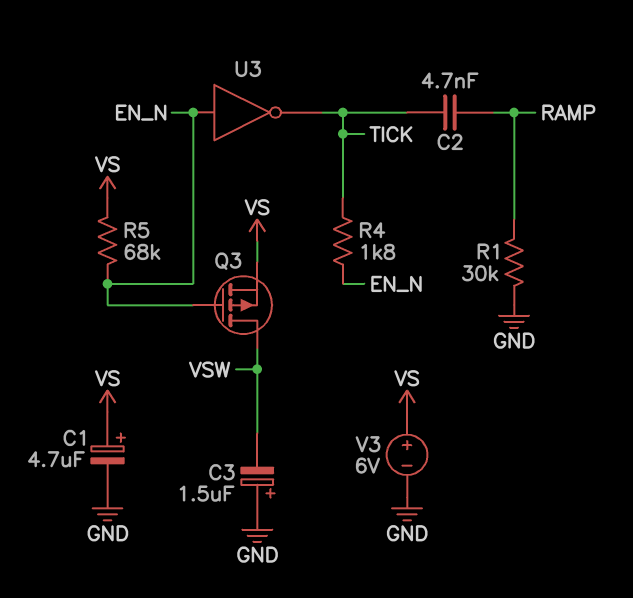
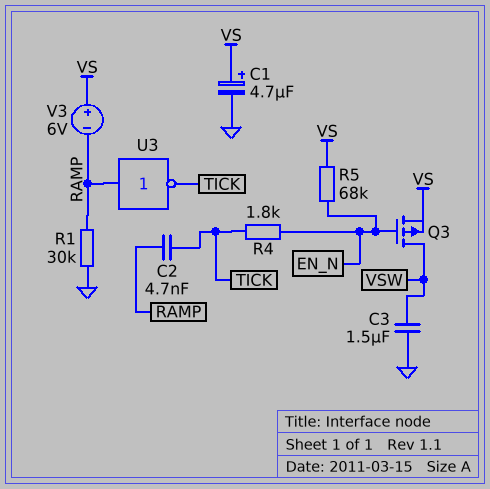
C3: 1.5uF (plus GND, minus VSW) -> 1.5uF (GND, VSW)
U3: NOT (in EN_N, out TICK) -> NOT (in RAMP, out TICK)
V3: 6V (plus VS, minus GND) -> 6V (plus VS, minus RAMP)

